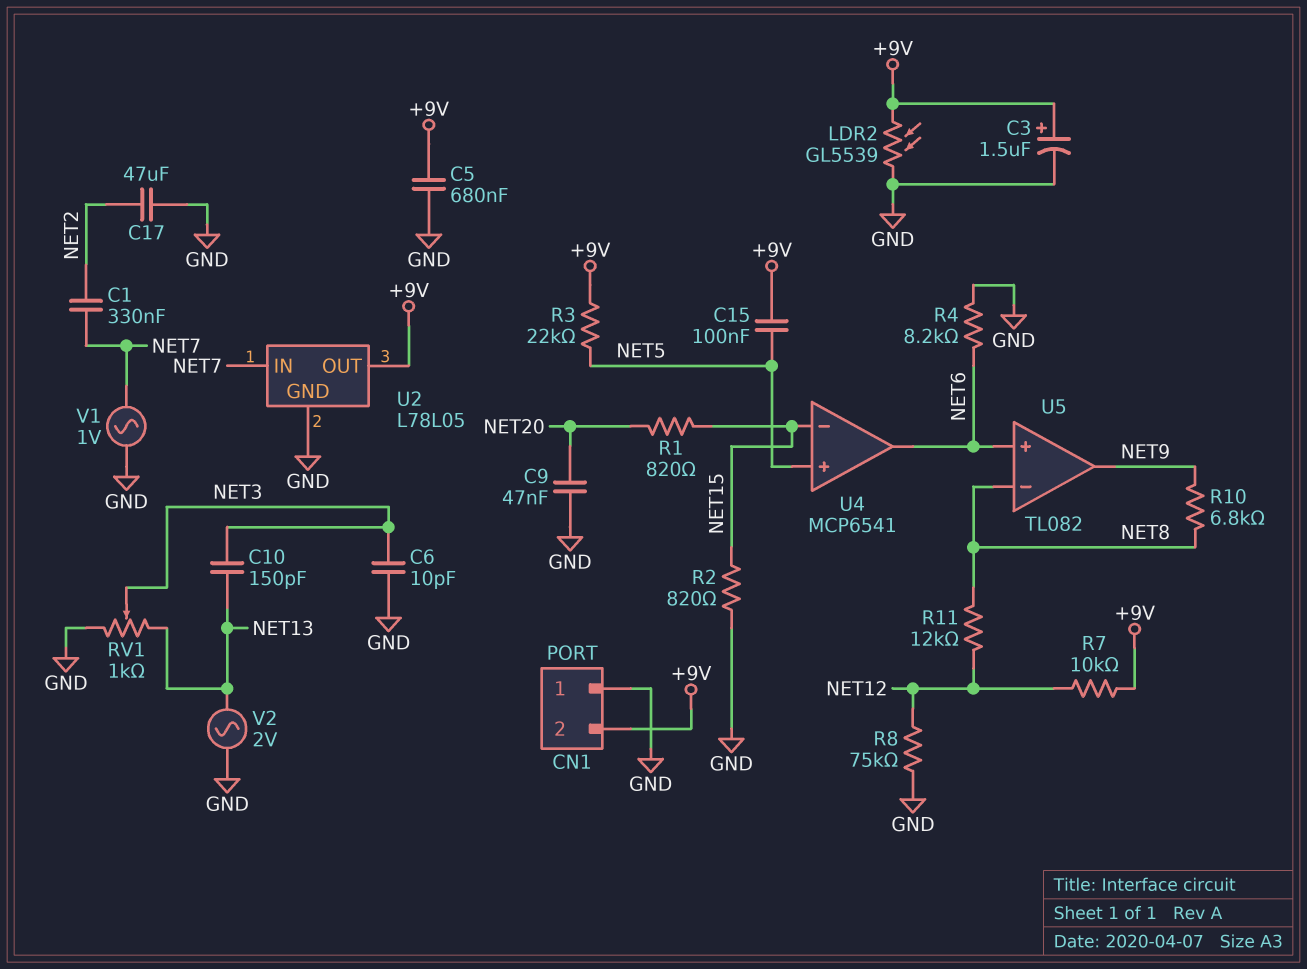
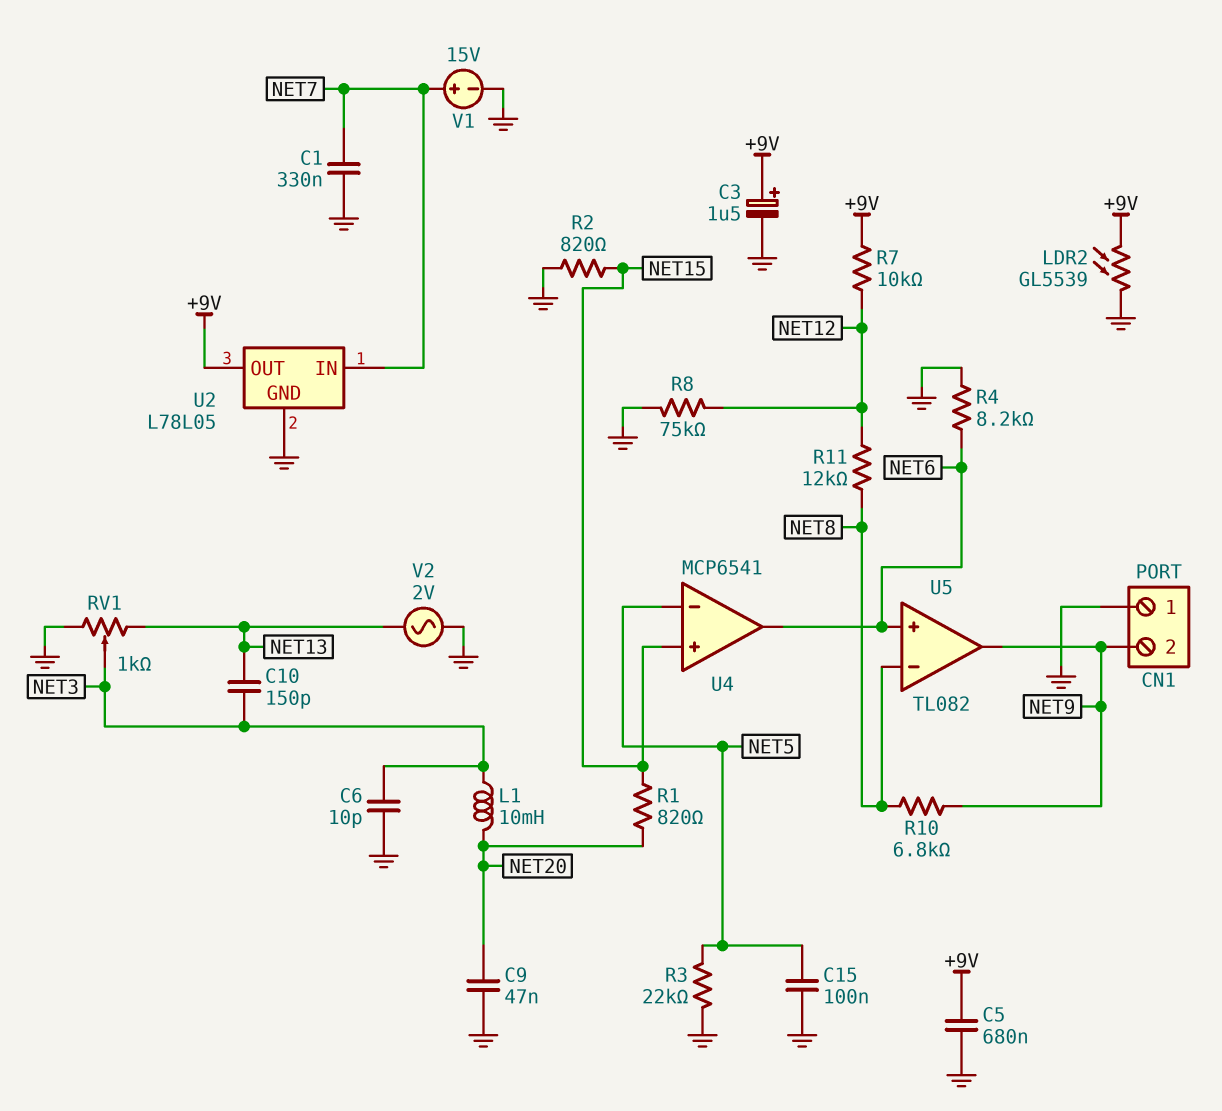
C1: 330nF (NET2, NET7) -> 330nF (GND, NET7)
C15: 100nF (+9V, NET5) -> 100nF (GND, NET5)
C17: 47uF (GND, NET2) -> none
CN1 pin 2: +9V -> NET9
L1: none -> 10mH (NET3, NET20)
R3: 22k (+9V, NET5) -> 22k (GND, NET5)
U4 pin in+: NET5 -> NET15
U4 pin in-: NET15 -> NET5
V1: AC 1V (GND, NET7) -> 15V (plus NET7, minus GND)

